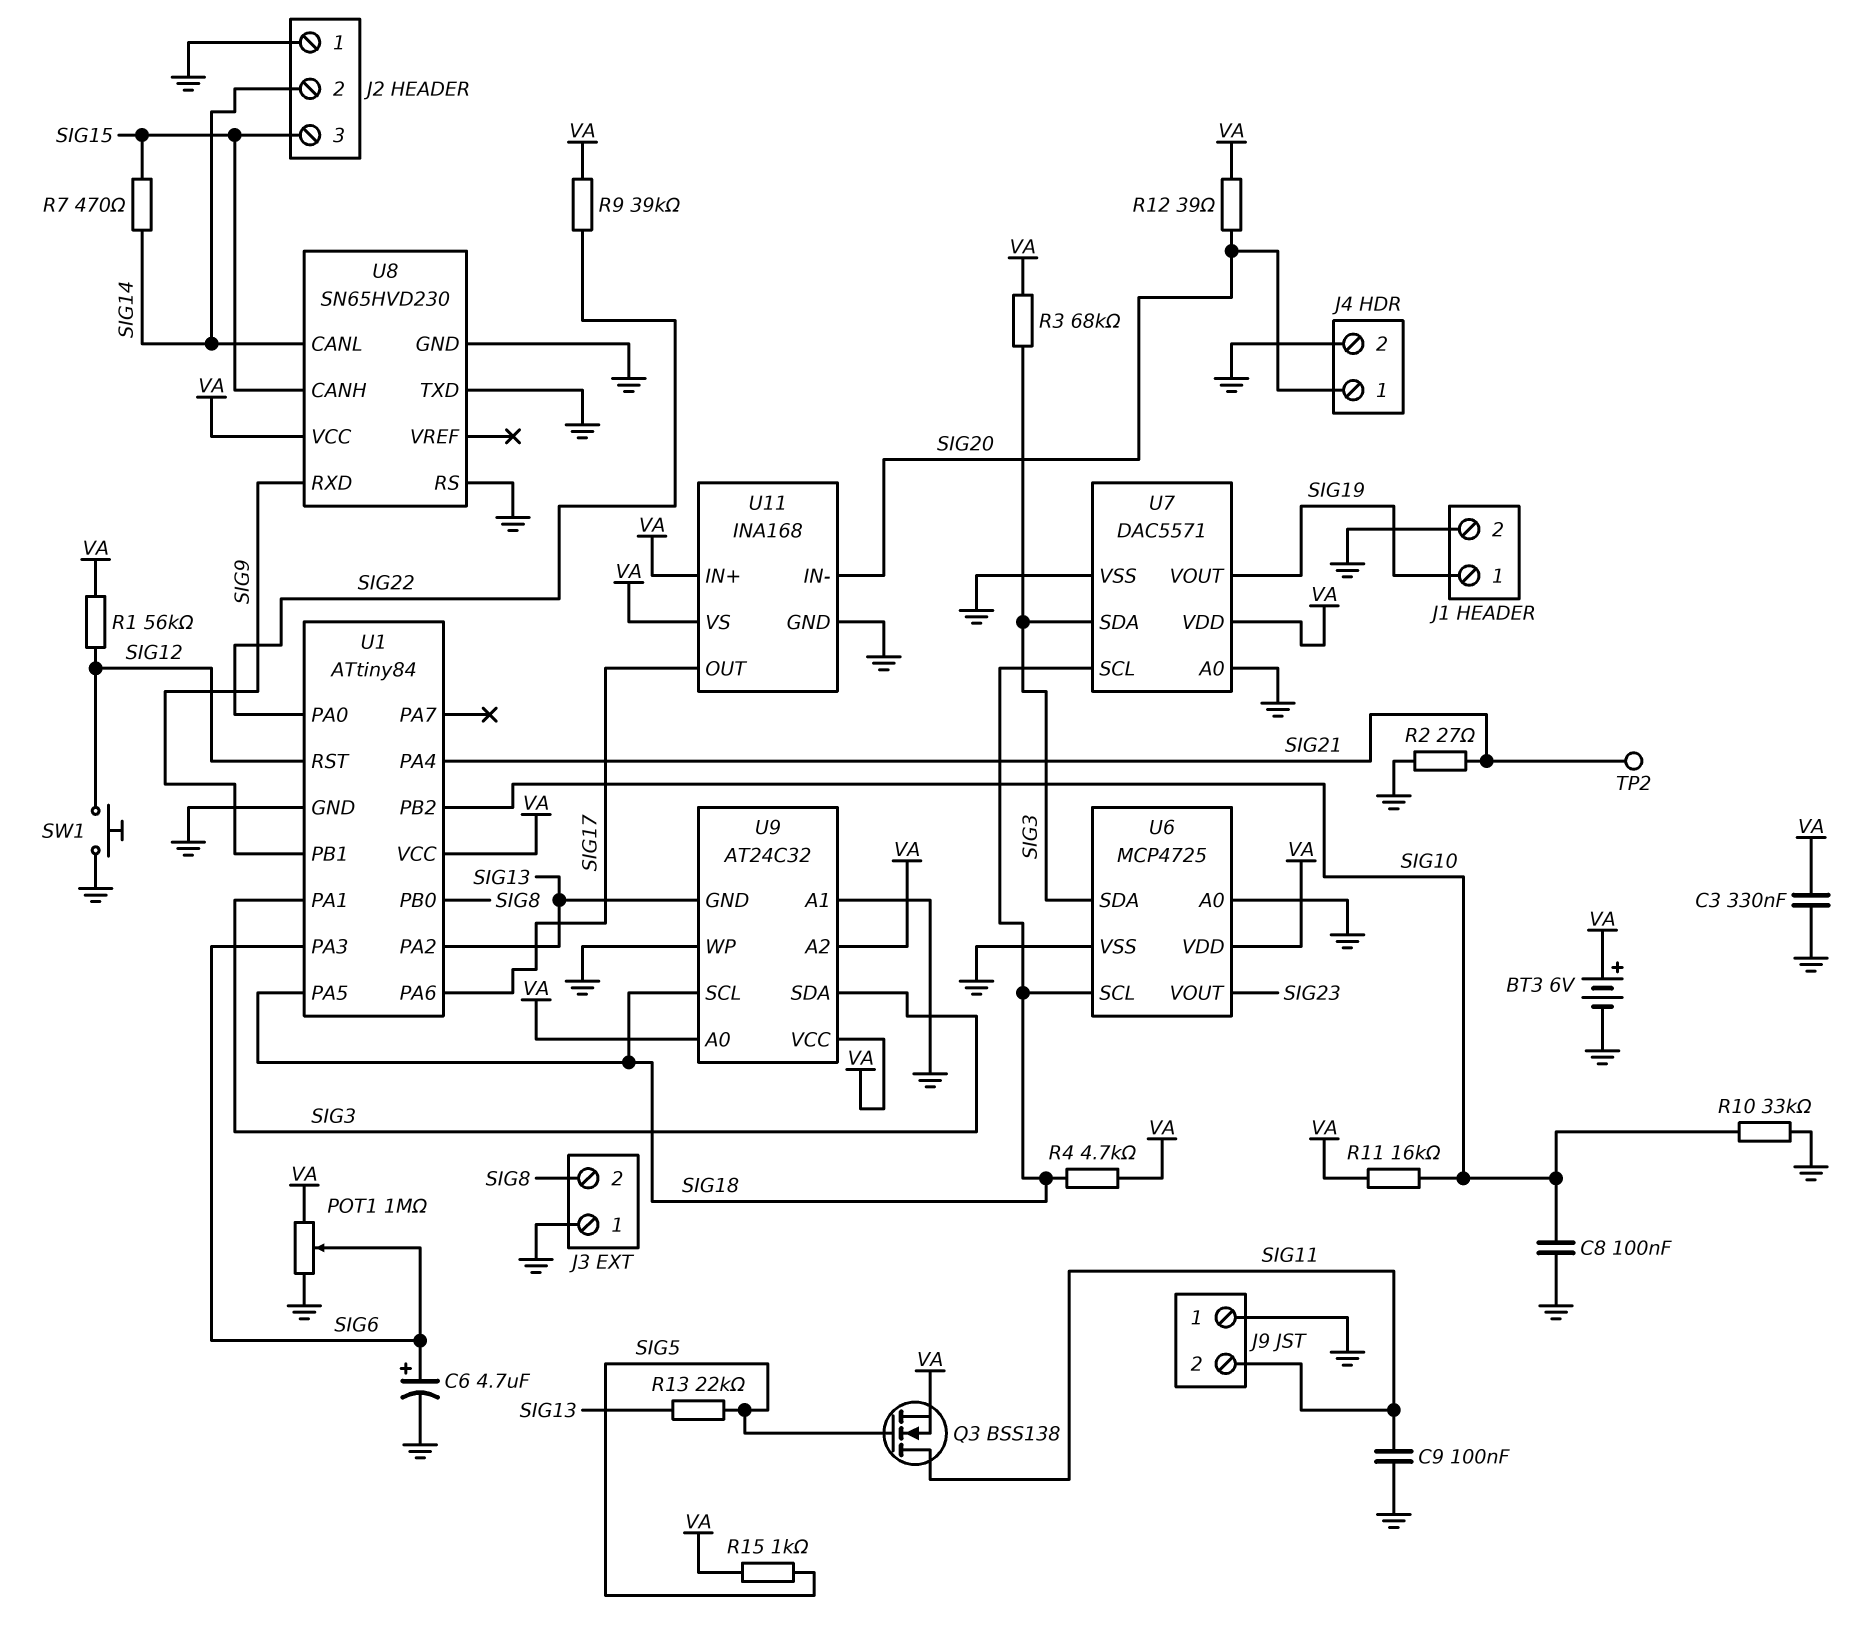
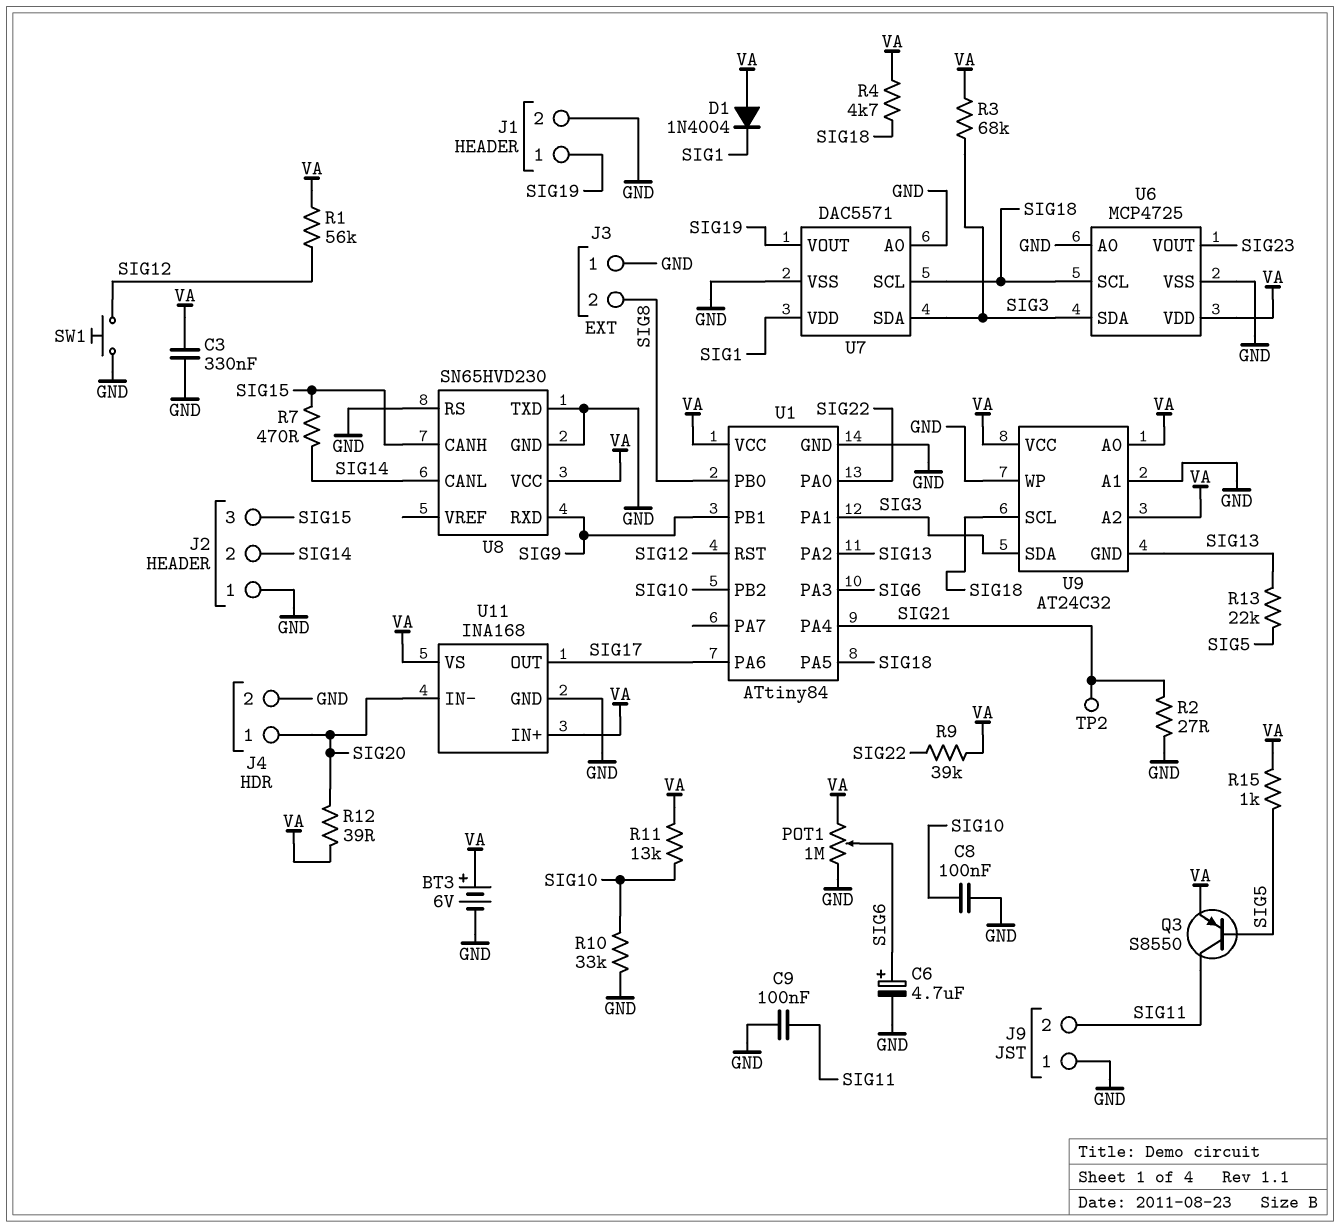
D1: none -> diode 1N4004 (A VA, K SIG1)
Q3: NMOS BSS138 (G SIG5, D SIG11, S VA) -> PNP S8550 (B SIG5, C SIG11, E VA)
R11: 16k (SIG10, VA) -> 13k (SIG10, VA)
U7 pin VDD: VA -> SIG1

